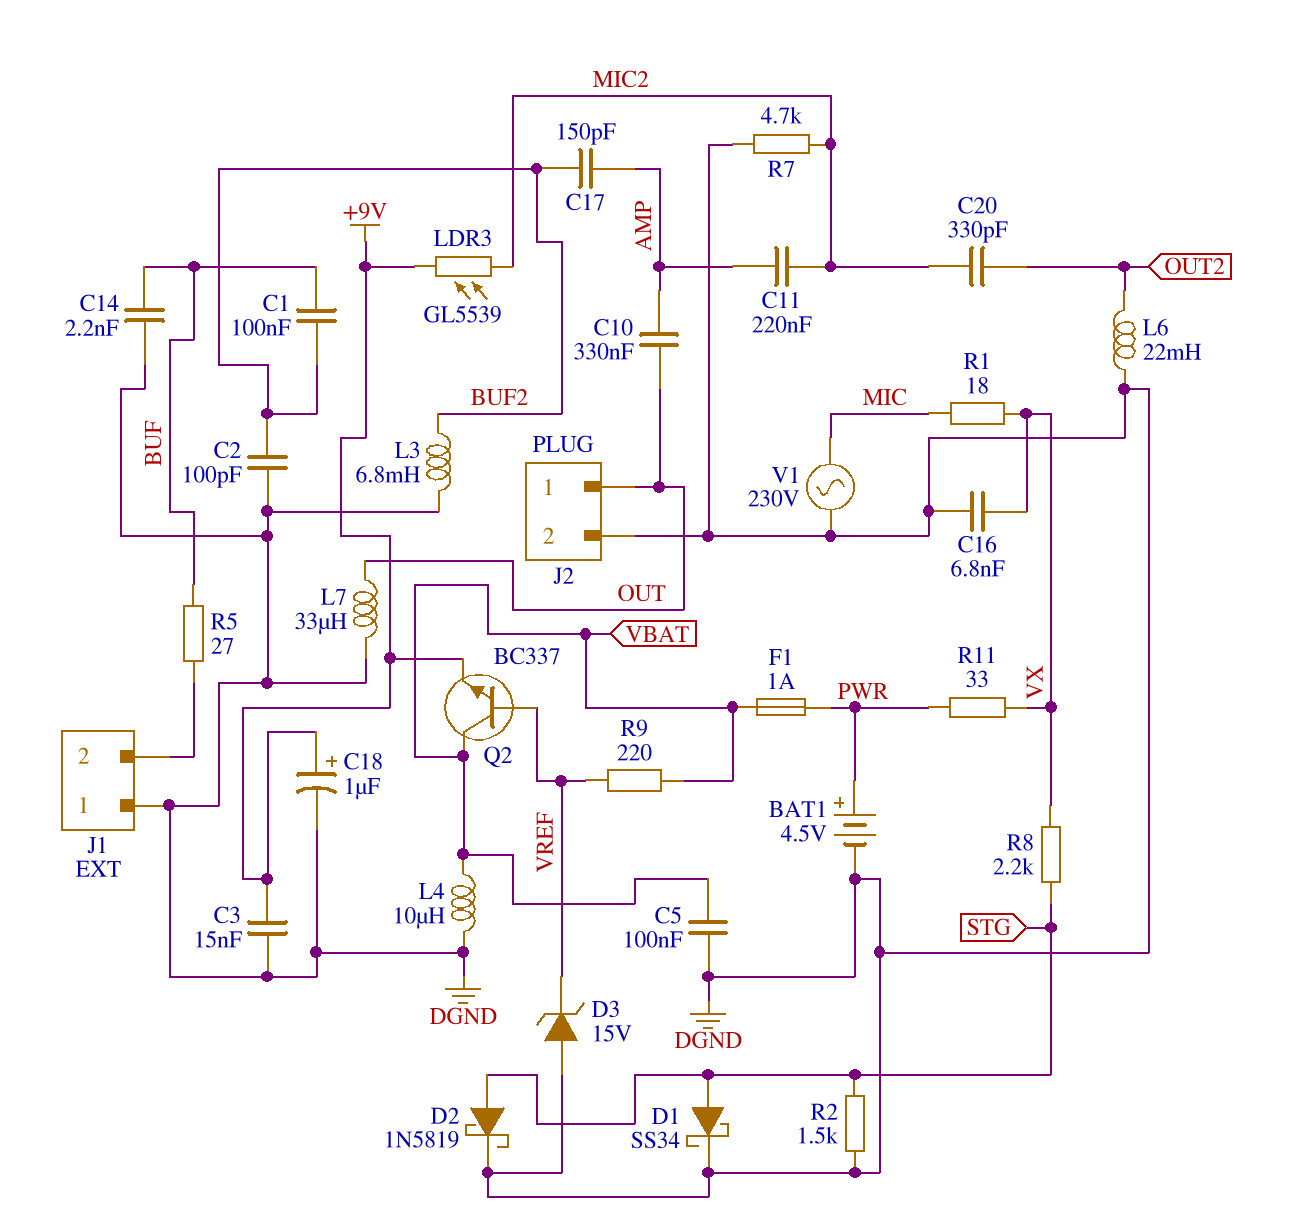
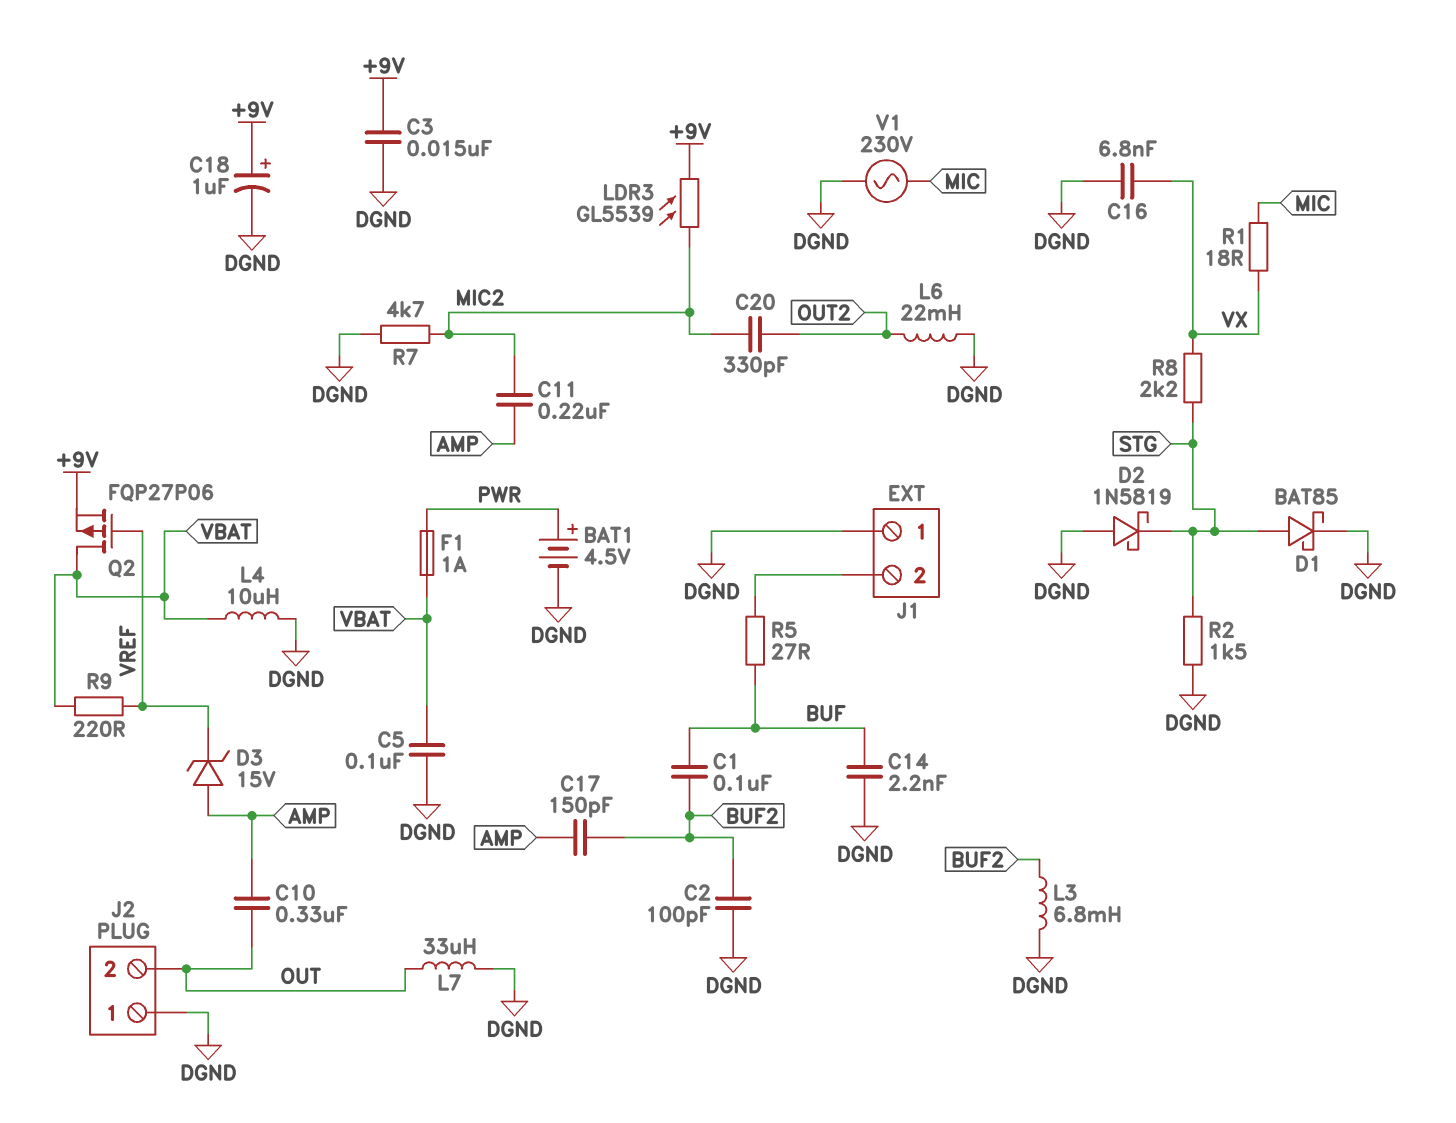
D1: schottky SS34 (A STG, K DGND) -> schottky BAT85 (A STG, K DGND)
D2: schottky 1N5819 (A STG, K DGND) -> schottky 1N5819 (A DGND, K STG)
D3: zener 15V (A DGND, K VREF) -> zener 15V (A AMP, K VREF)
J2 pin 1: OUT -> DGND
J2 pin 2: DGND -> OUT
Q2: NPN BC337 (B VREF, C VBAT, E +9V) -> PMOS FQP27P06 (G VREF, D VBAT, S +9V)
R11: 33 (PWR, VX) -> none

